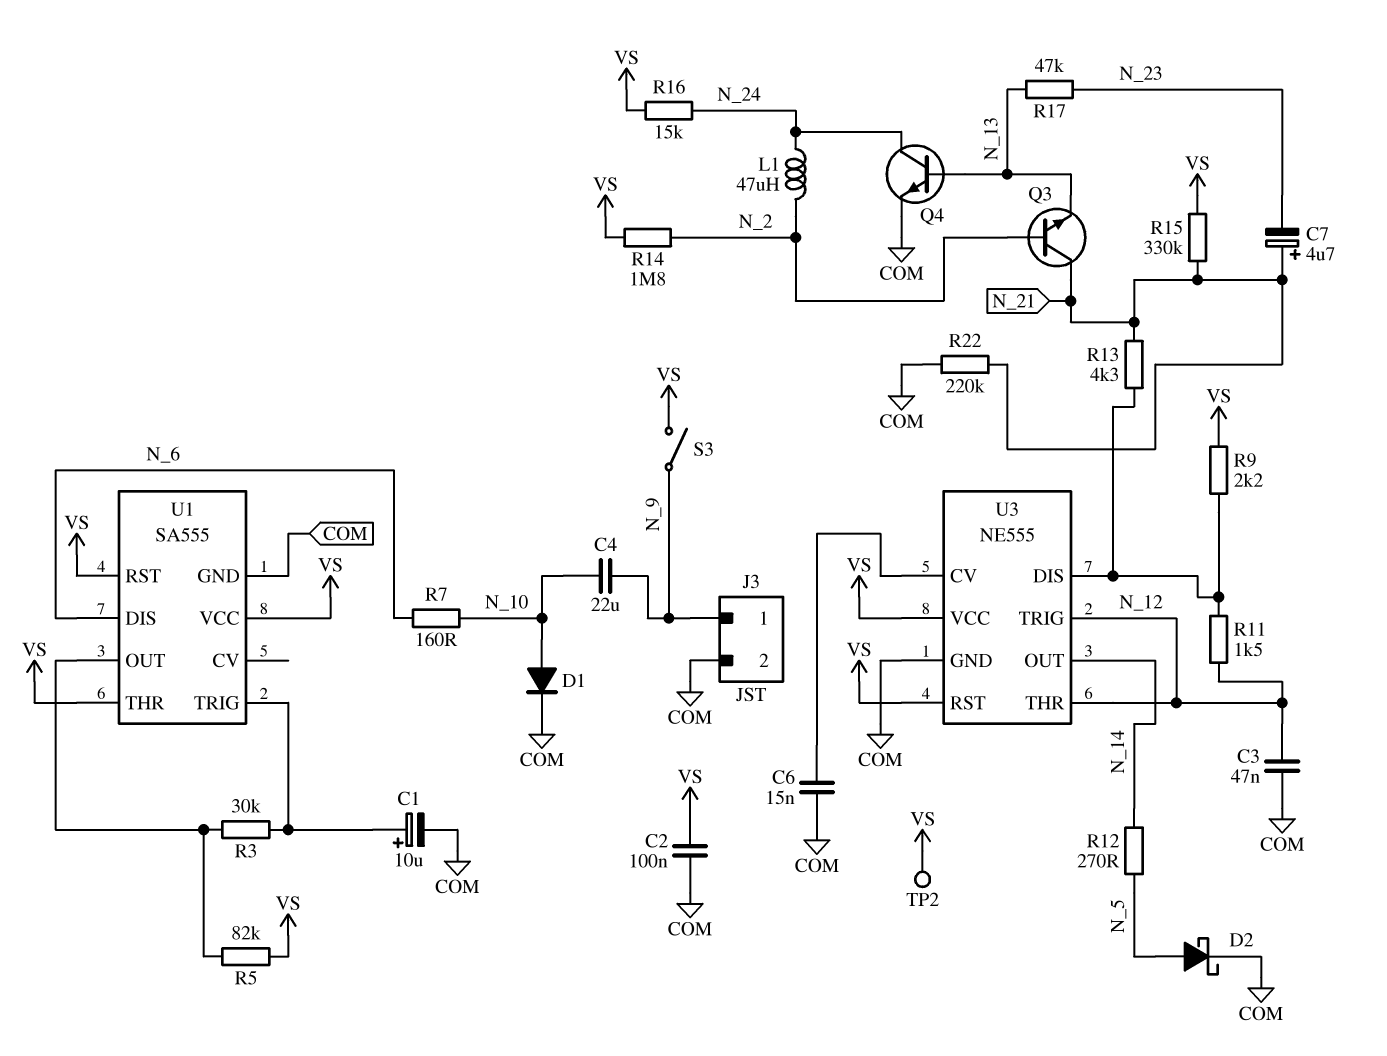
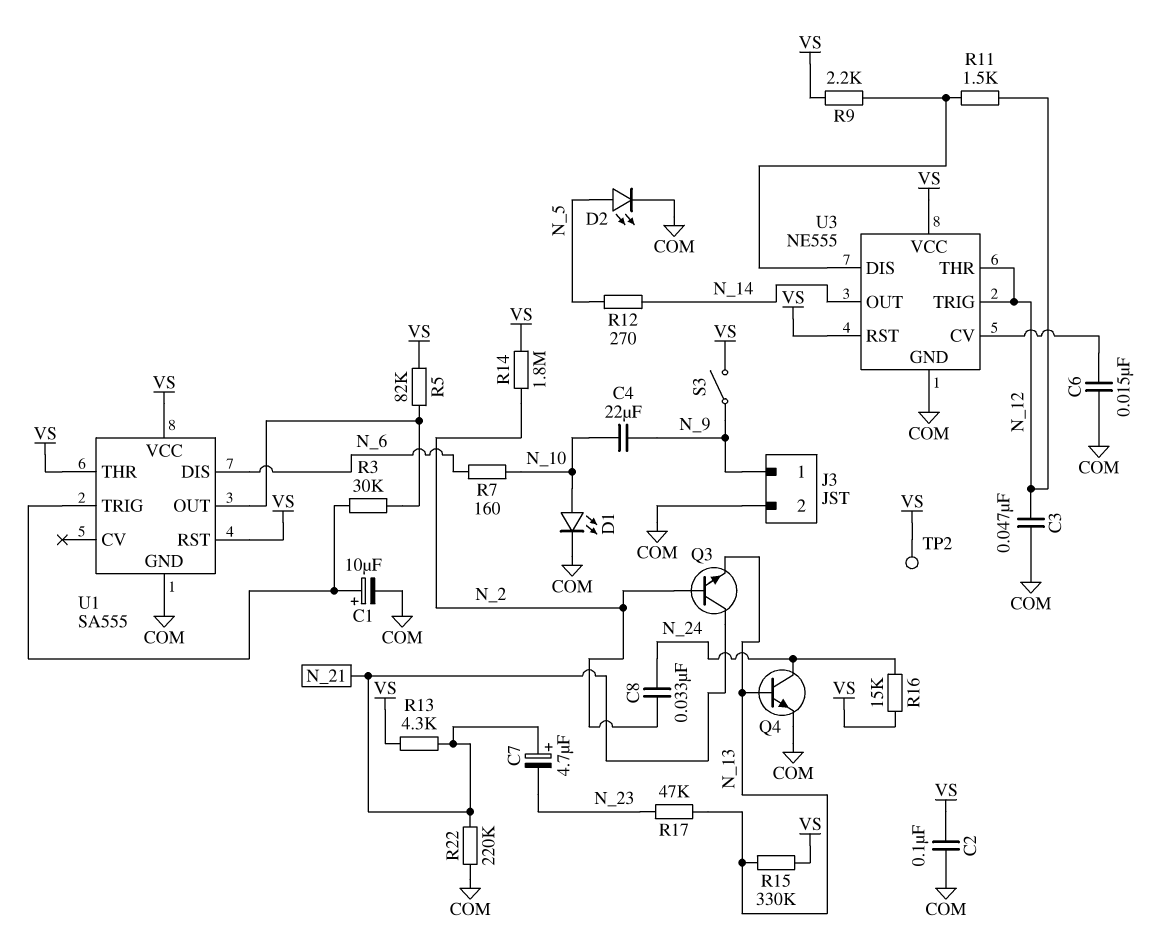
C8: none -> 33nF (N_2, N_24)
D1: diode (A N_10, K COM) -> LED (A N_10, K COM)
D2: schottky (A N_5, K COM) -> LED (A N_5, K COM)
L1: 47uH (N_2, N_24) -> none
R13: 4.3k (N_21, U3/DIS) -> 4.3k (N_21, VS)
R15: 330k (N_21, VS) -> 330k (N_13, VS)

